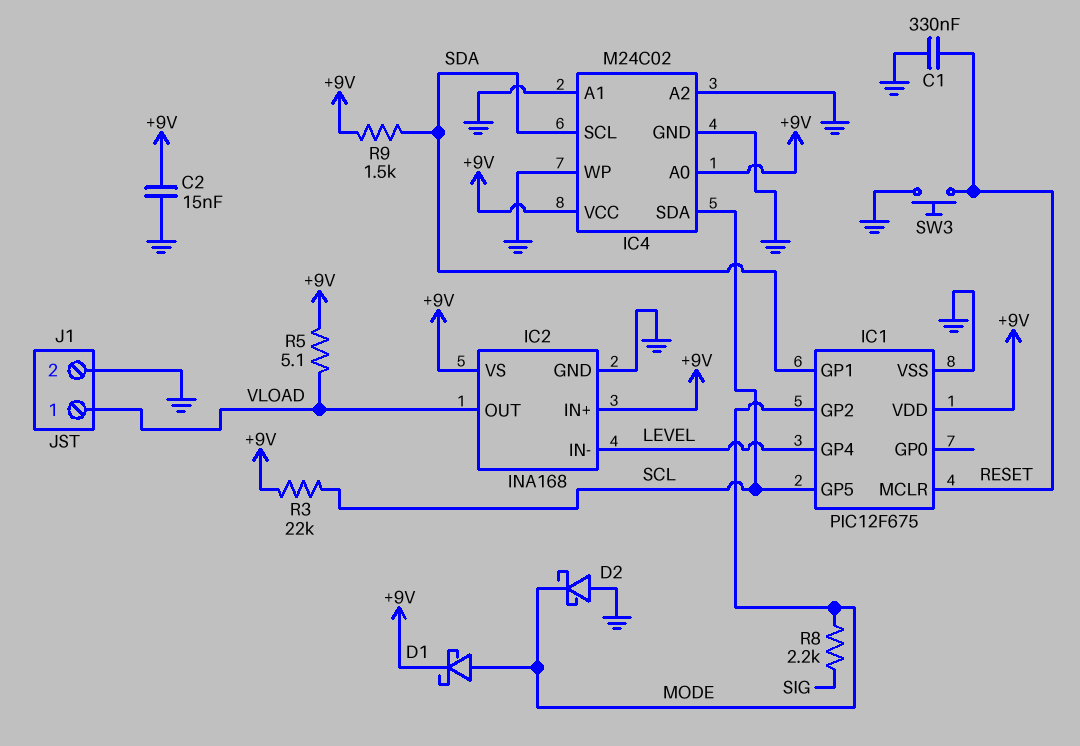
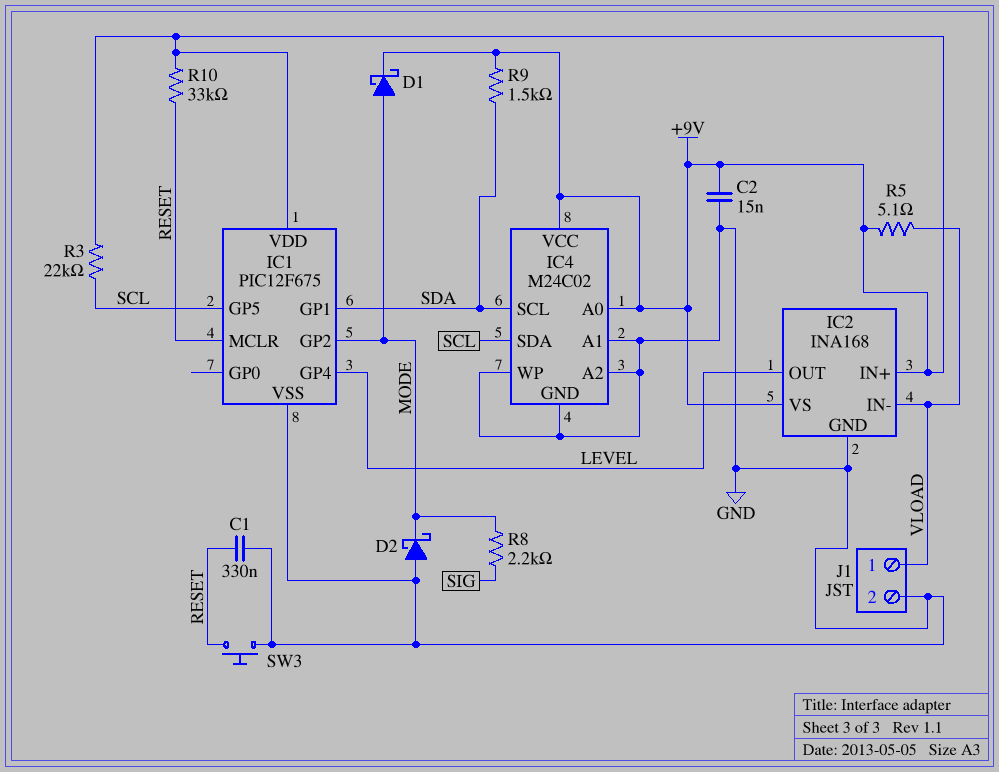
IC2 pin IN-: LEVEL -> VLOAD
IC2 pin OUT: VLOAD -> LEVEL
R10: none -> 33k (+9V, RESET)

